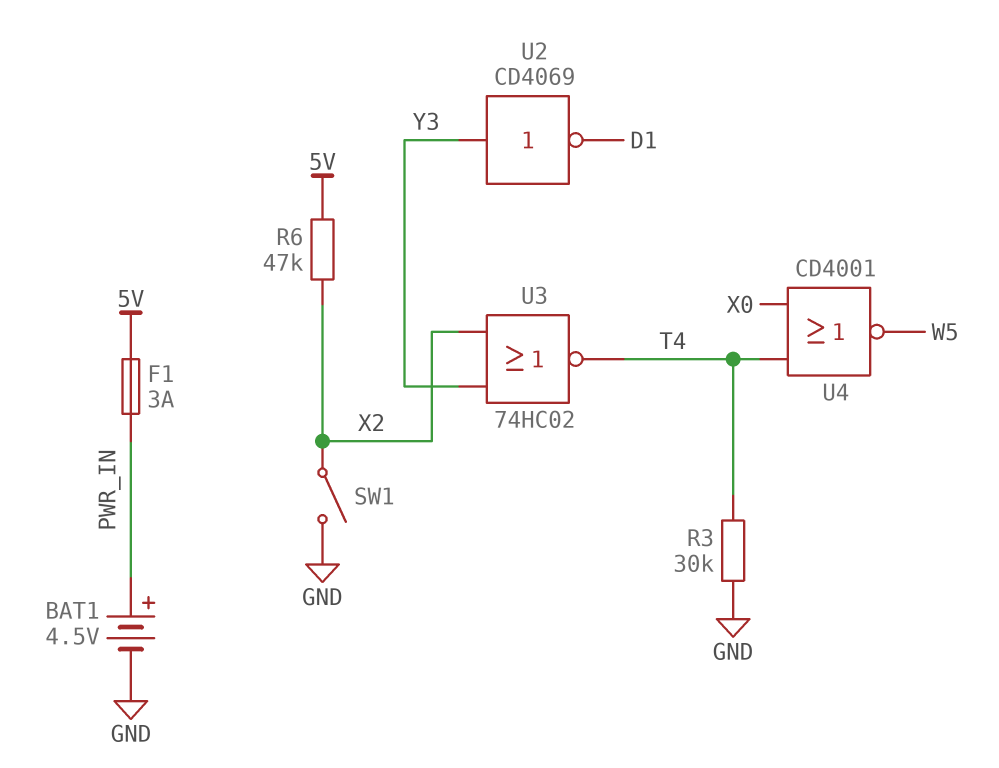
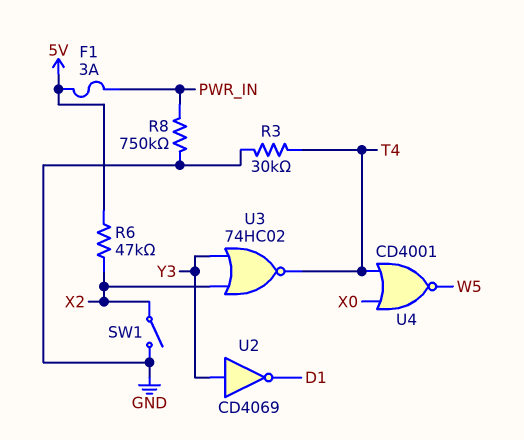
BAT1: 4.5V (plus PWR_IN, minus GND) -> none
R8: none -> 750k (GND, PWR_IN)

